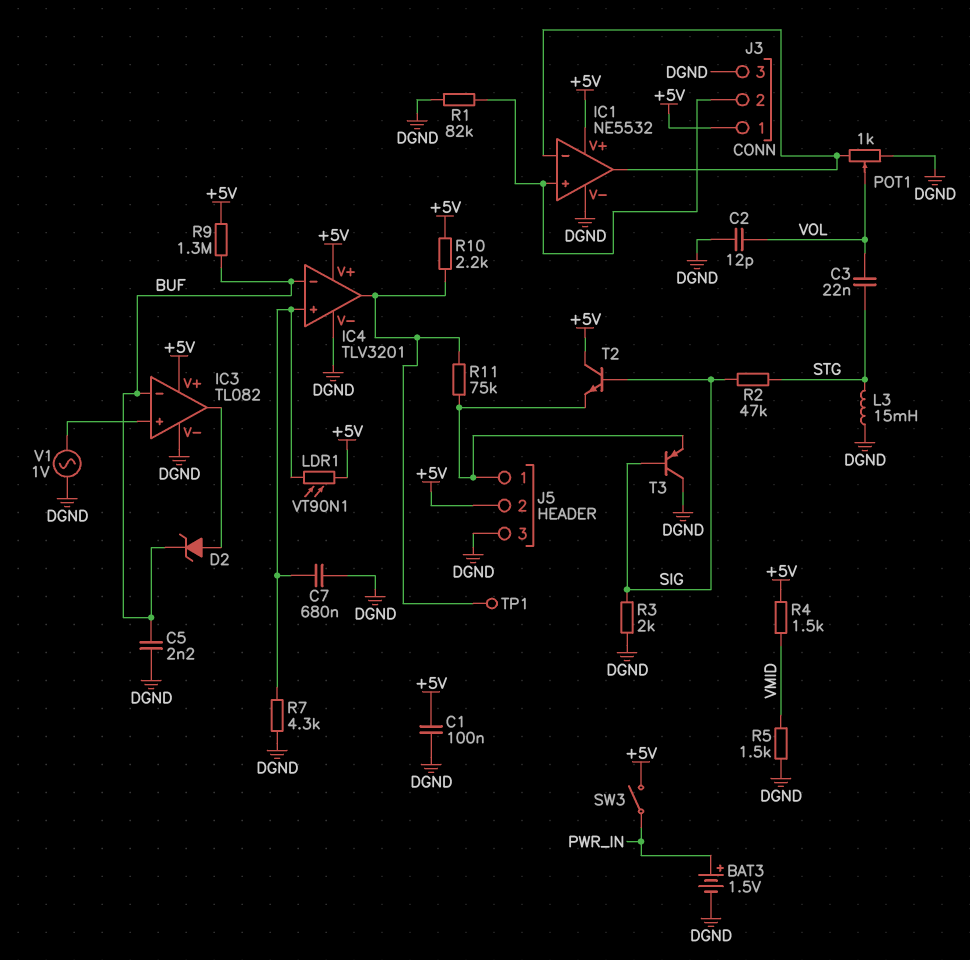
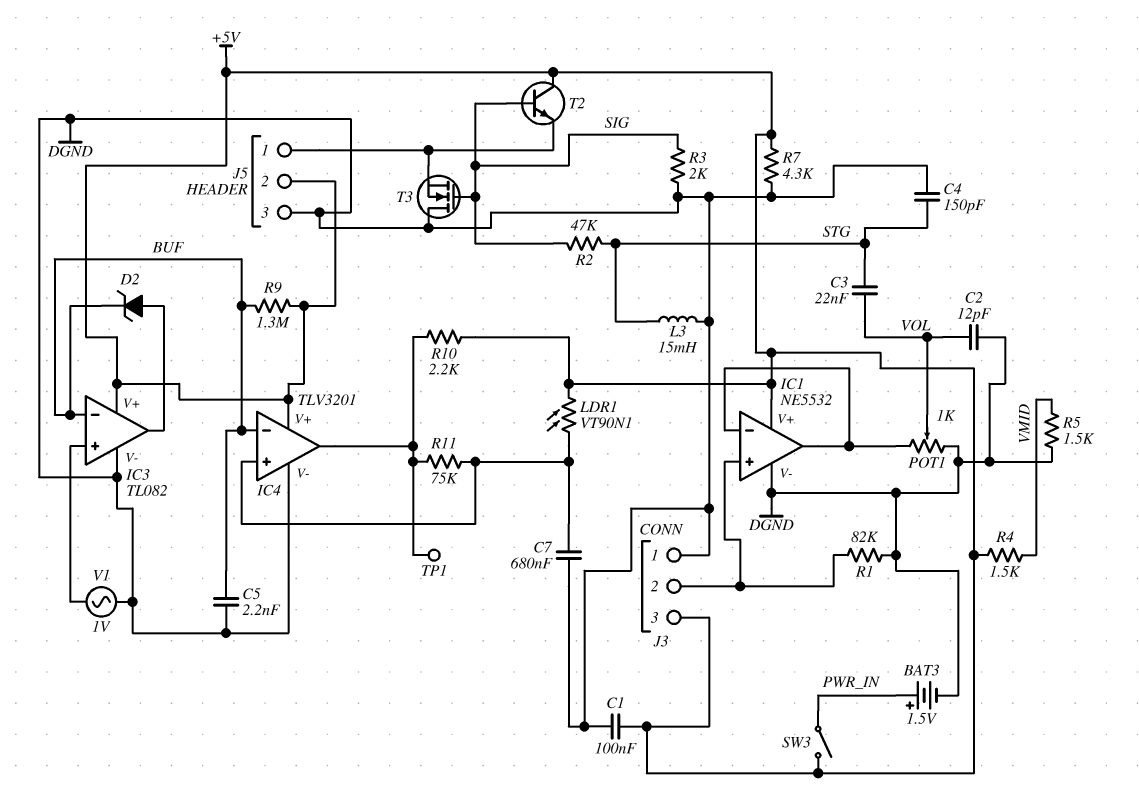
C4: none -> 150pF (DGND, STG)
J3 pin 1: +5V -> DGND
J3 pin 3: DGND -> +5V
R7: 4.3k (DGND, IC4/in+) -> 4.3k (+5V, DGND)
R11: 75k (IC4/out, J5/1) -> 75k (IC4/in+, IC4/out)
T3: PNP (B SIG, C DGND, E J5/1) -> NMOS (G SIG, D DGND, S J5/1)

